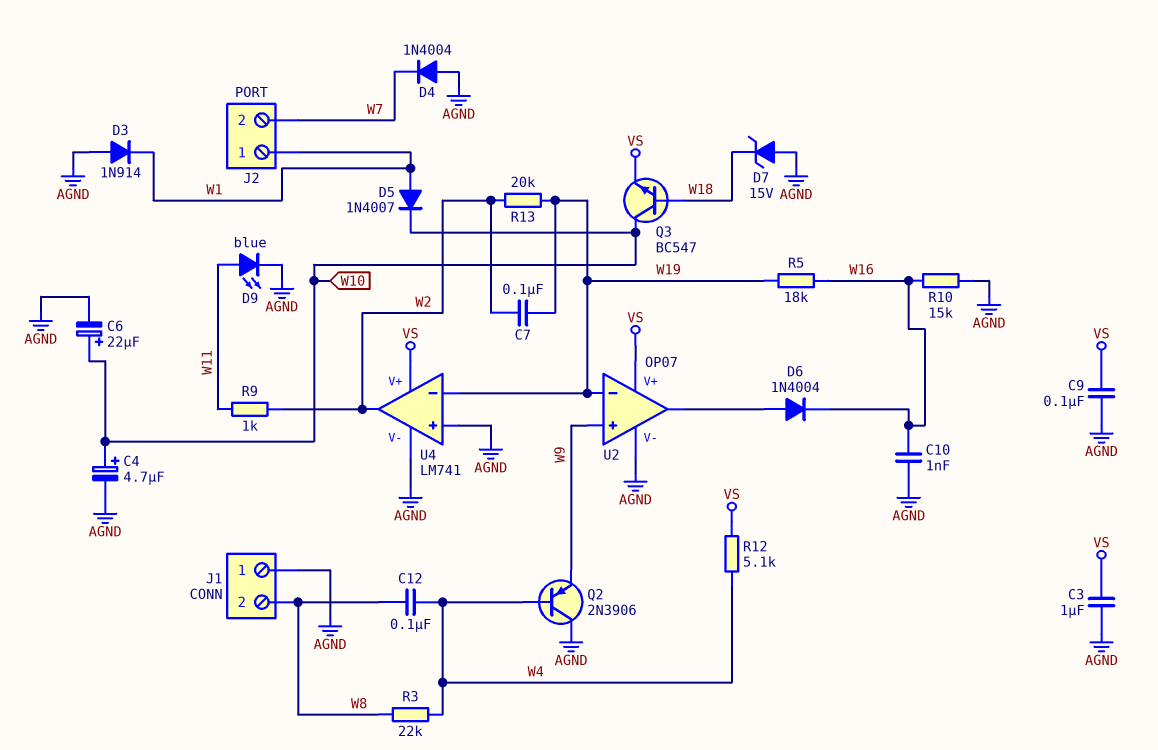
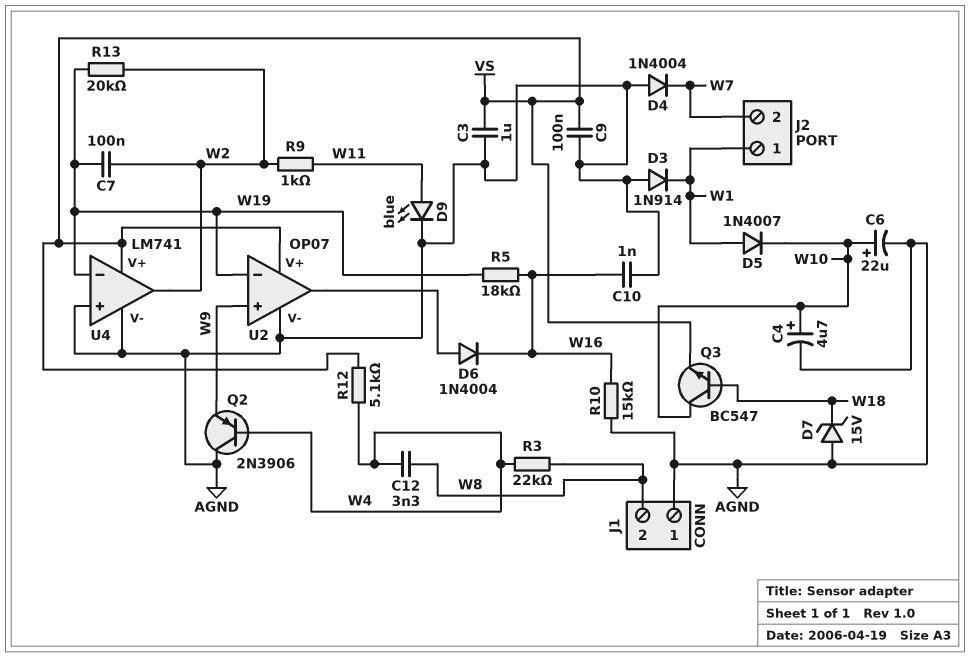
C12: 100nF (W4, W8) -> 3.3nF (W4, W8)

